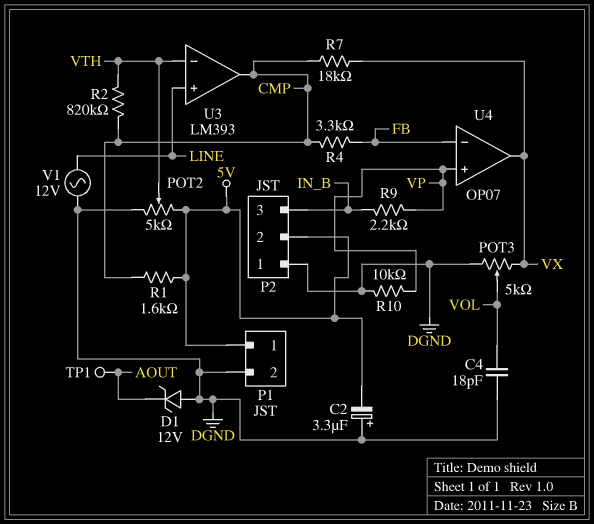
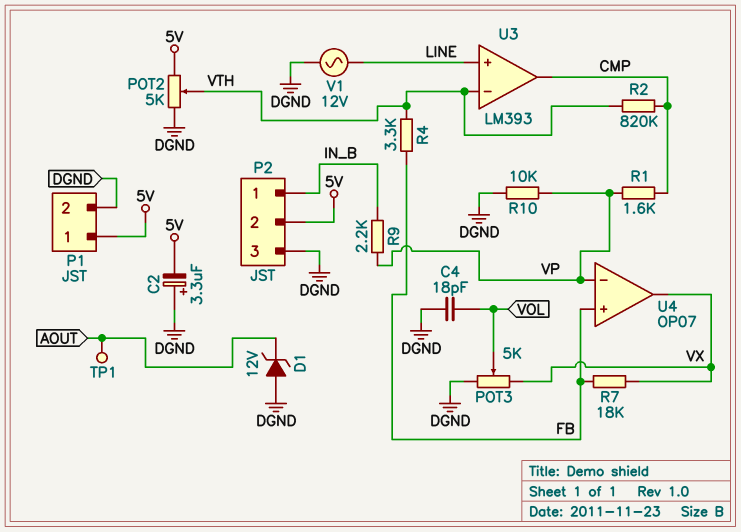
P2 pin 1: DGND -> IN_B
P2 pin 3: IN_B -> DGND
R1: 1.6k (5V, CMP) -> 1.6k (CMP, VP)
R4: 3.3k (CMP, FB) -> 3.3k (FB, VTH)
R7: 18k (CMP, VX) -> 18k (FB, VX)
U4 pin in+: VP -> FB
U4 pin in-: FB -> VP

